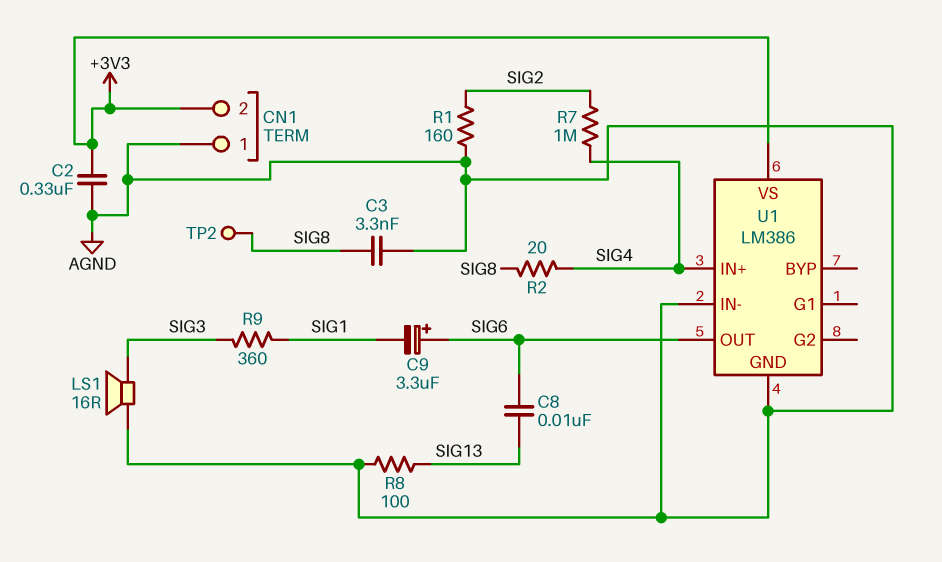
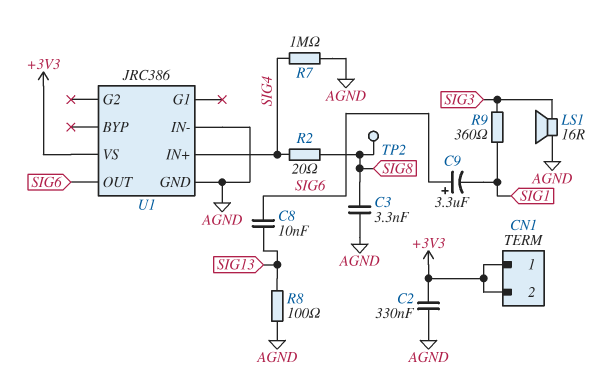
CN1 pin 1: AGND -> +3V3
R1: 160 (AGND, SIG2) -> none
R7: 1M (SIG2, SIG4) -> 1M (AGND, SIG4)
U1: LM386 -> JRC386

